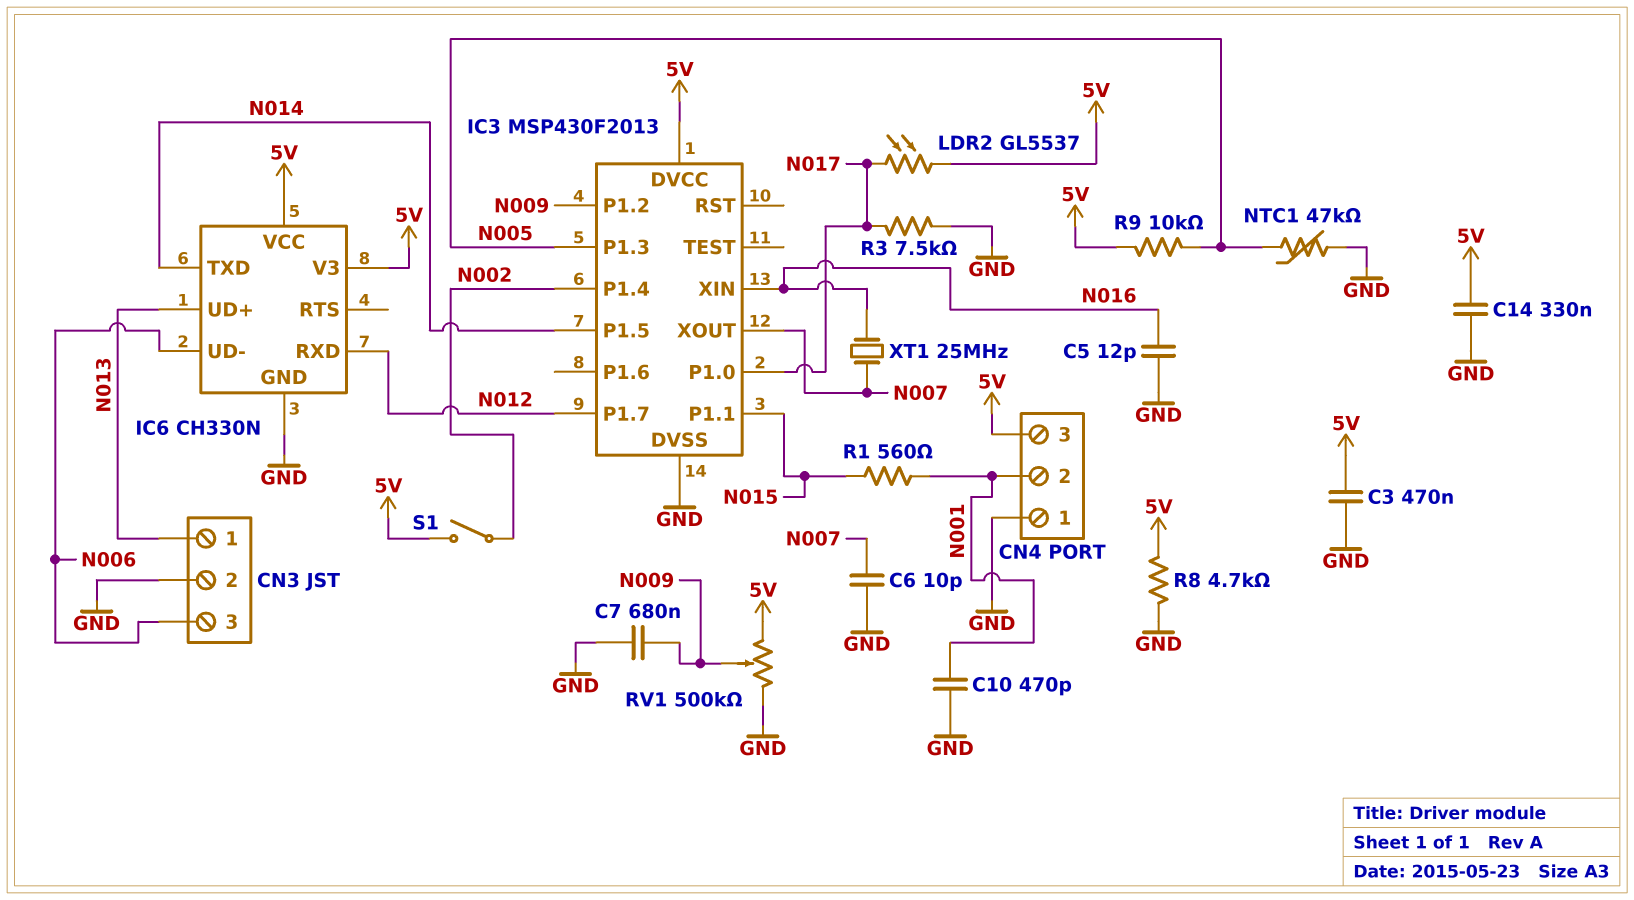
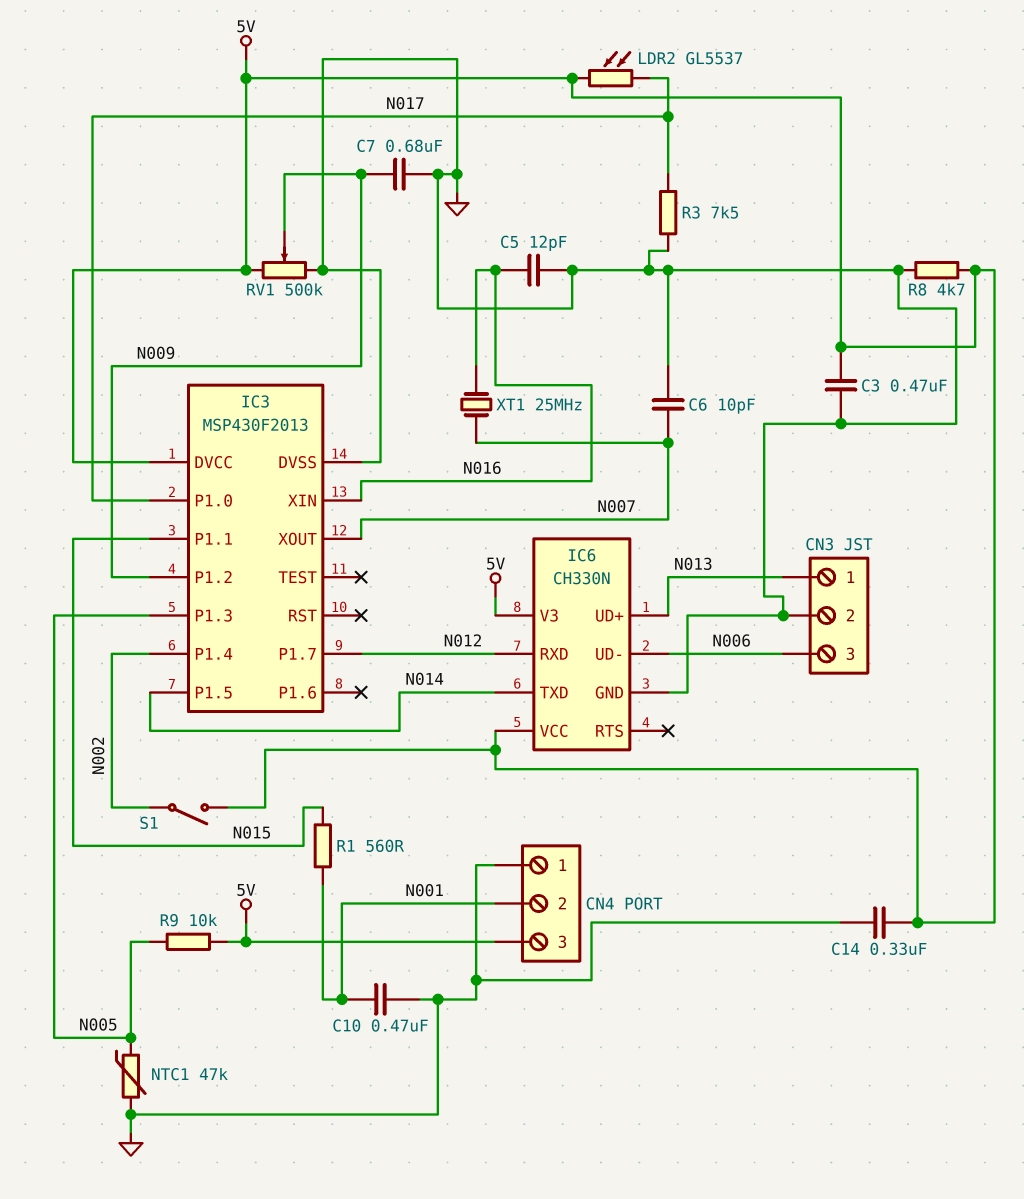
C10: 470pF (GND, N001) -> 470nF (GND, N001)

